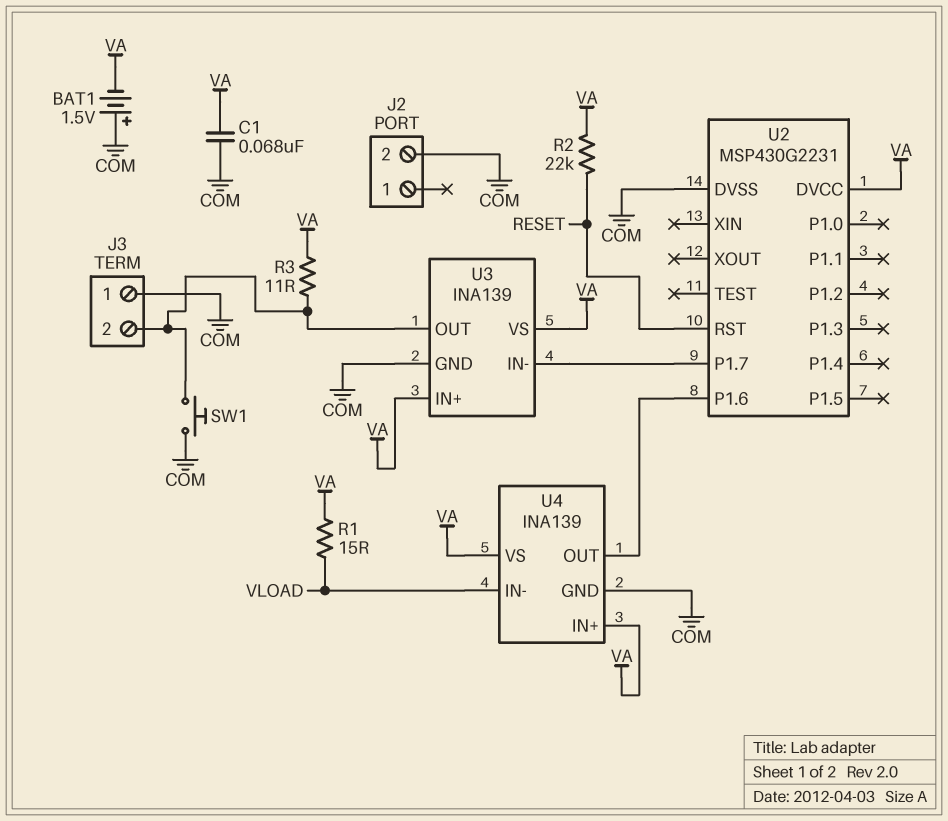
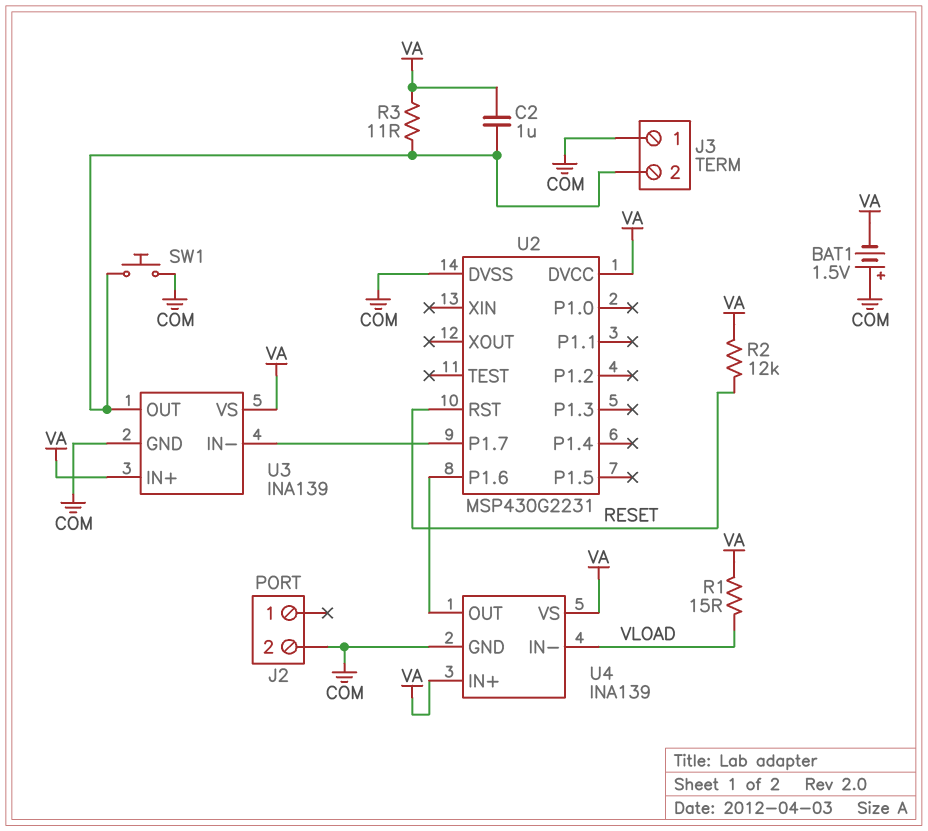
C1: 68nF (COM, VA) -> none
C2: none -> 1uF (J3/2, VA)
R2: 22k (RESET, VA) -> 12k (RESET, VA)

